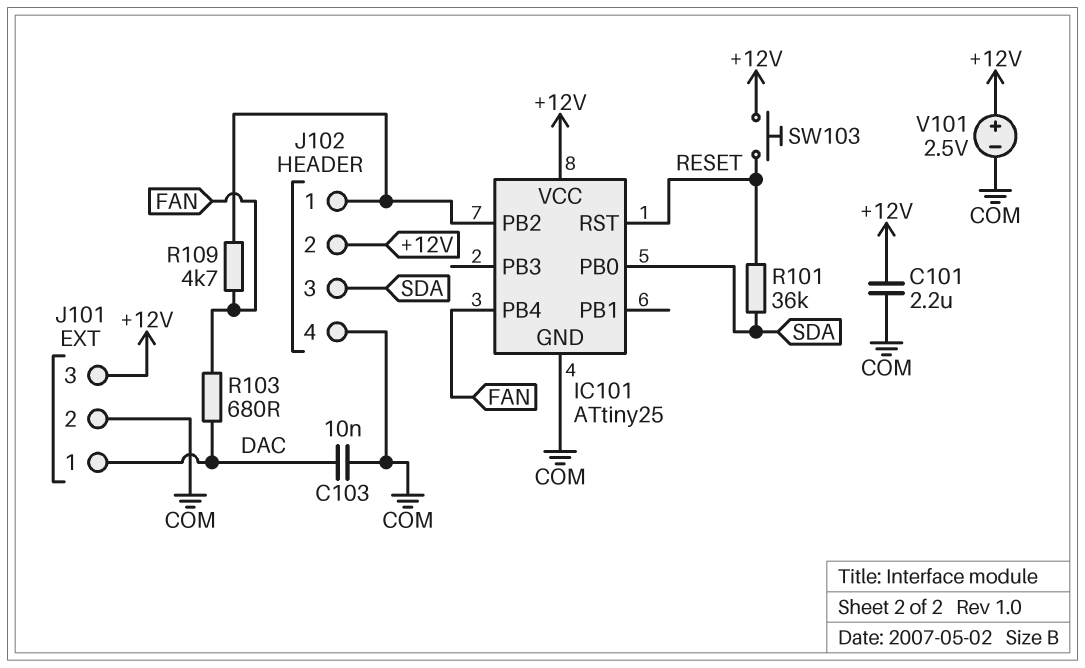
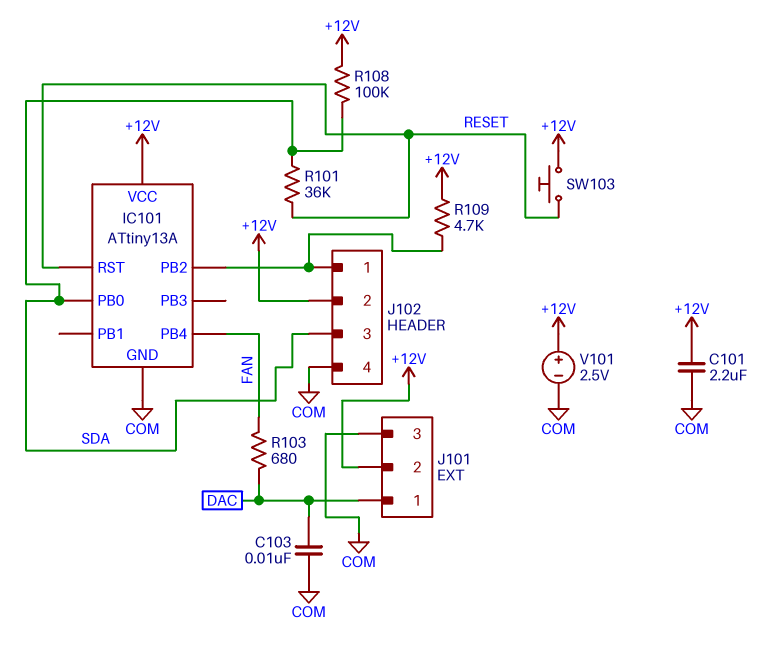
IC101: ATtiny25 -> ATtiny13A
J101 pin 2: COM -> +12V
J101 pin 3: +12V -> COM
R108: none -> 100k (+12V, SDA)
R109: 4.7k (FAN, IC101/PB2) -> 4.7k (+12V, IC101/PB2)

